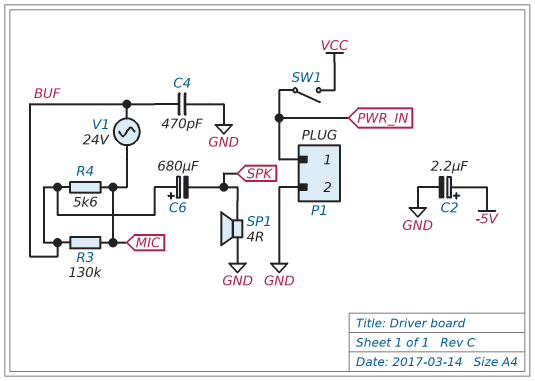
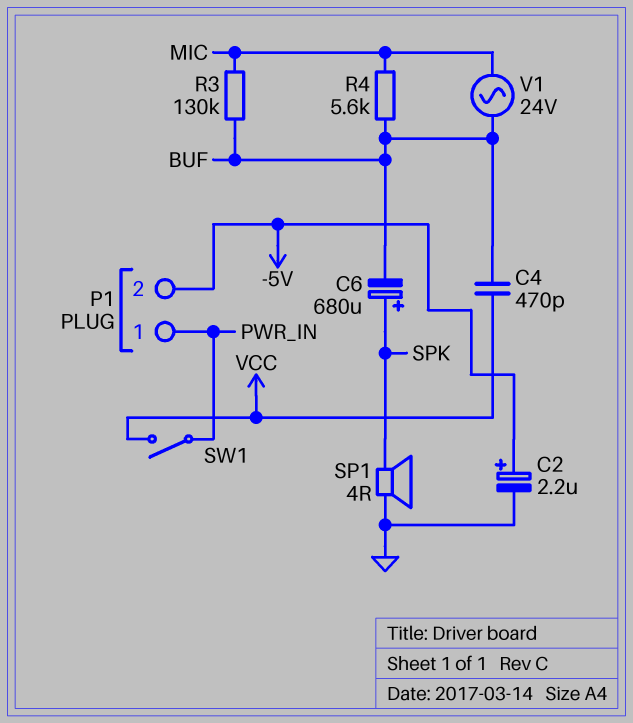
C4: 470pF (BUF, GND) -> 470pF (BUF, VCC)
C6: 680uF (plus BUF, minus SPK) -> 680uF (plus SPK, minus BUF)
P1 pin 2: GND -> -5V

